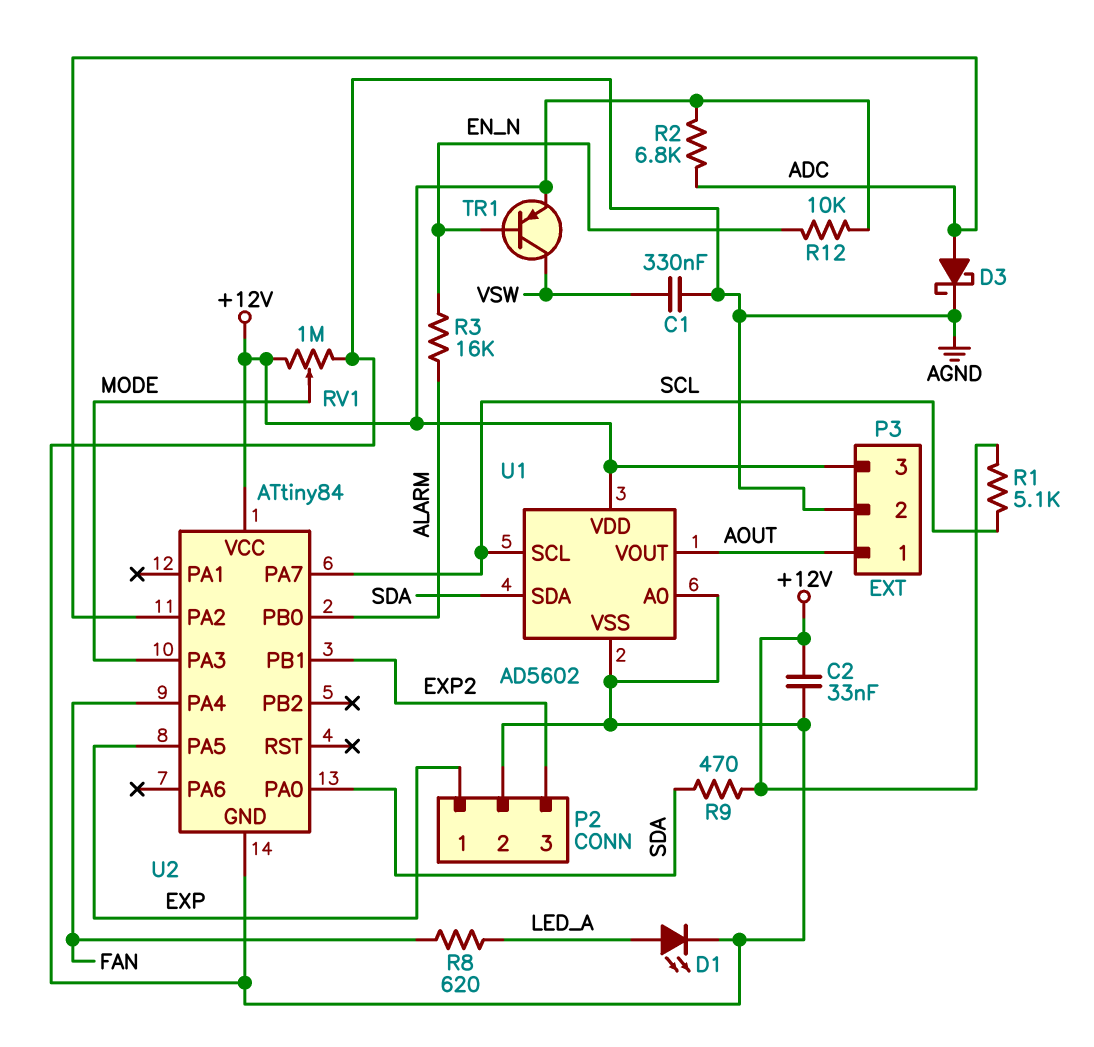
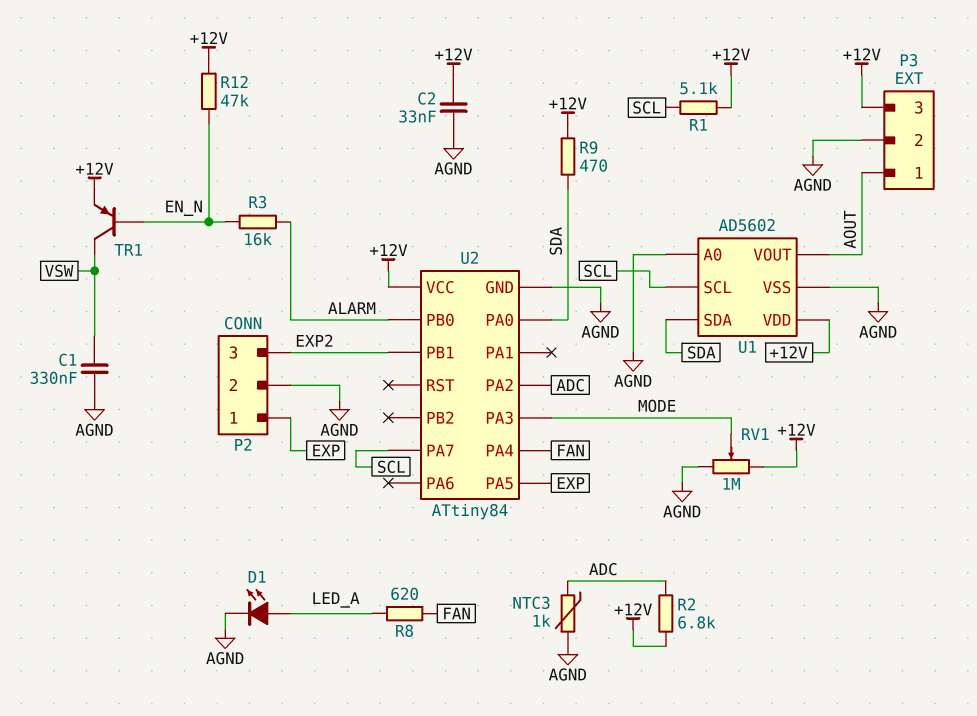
D3: schottky (A ADC, K AGND) -> none
NTC3: none -> 1k (ADC, AGND)
R12: 10k (+12V, EN_N) -> 47k (+12V, EN_N)

